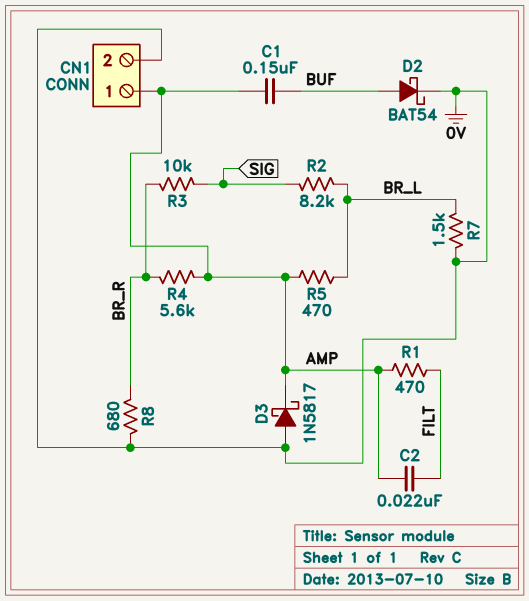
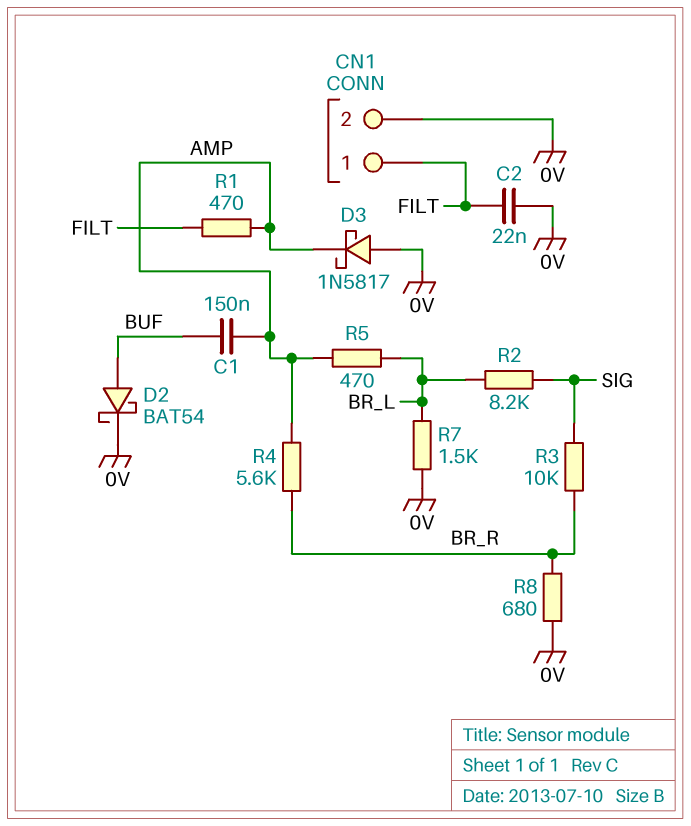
C2: 22nF (AMP, FILT) -> 22nF (0V, FILT)
CN1 pin 1: AMP -> FILT

